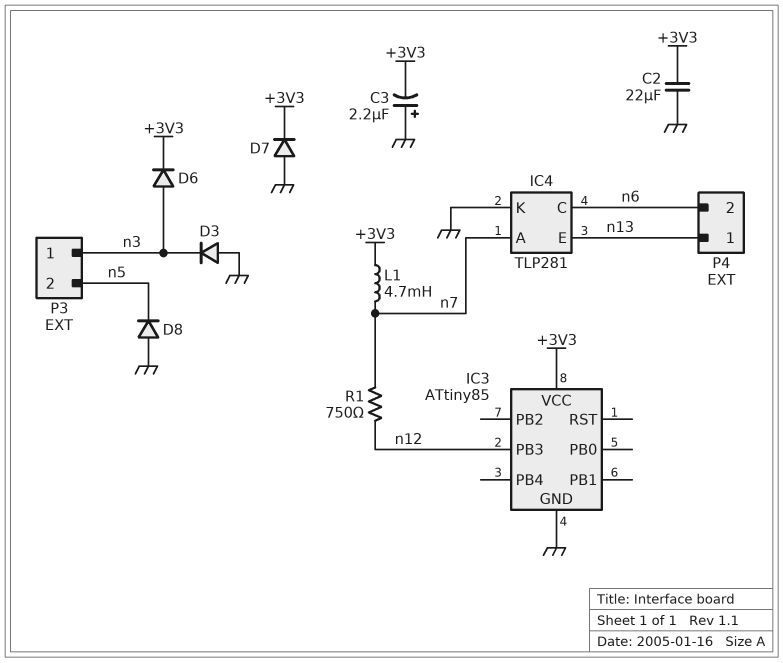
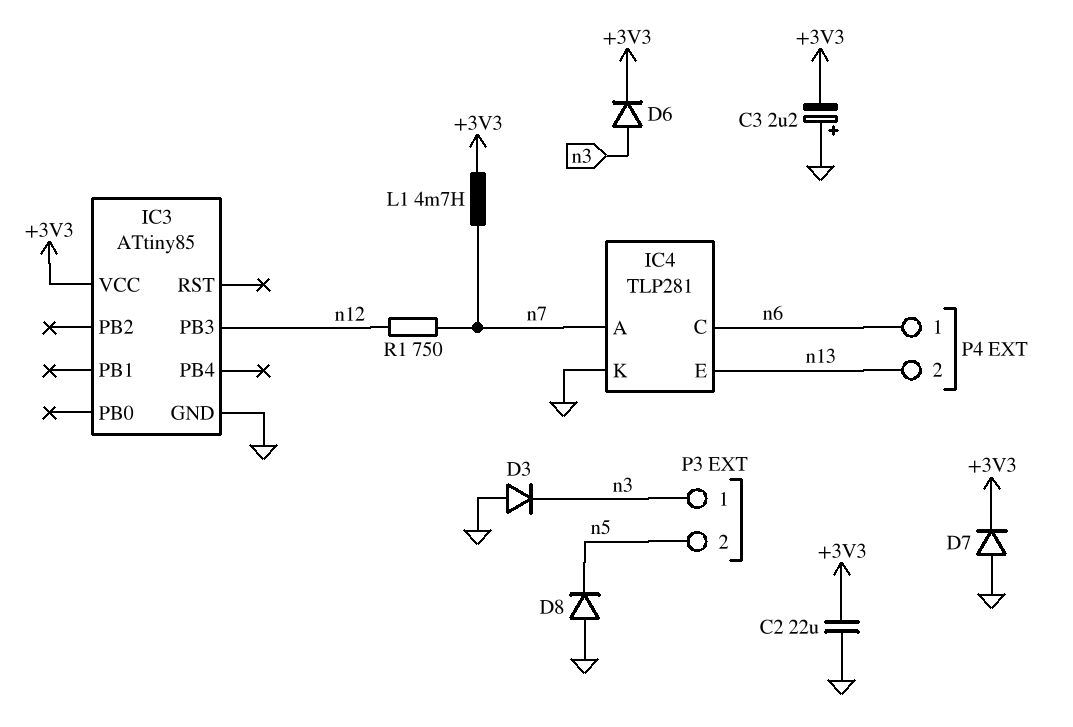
P4 pin 1: n13 -> n6
P4 pin 2: n6 -> n13

